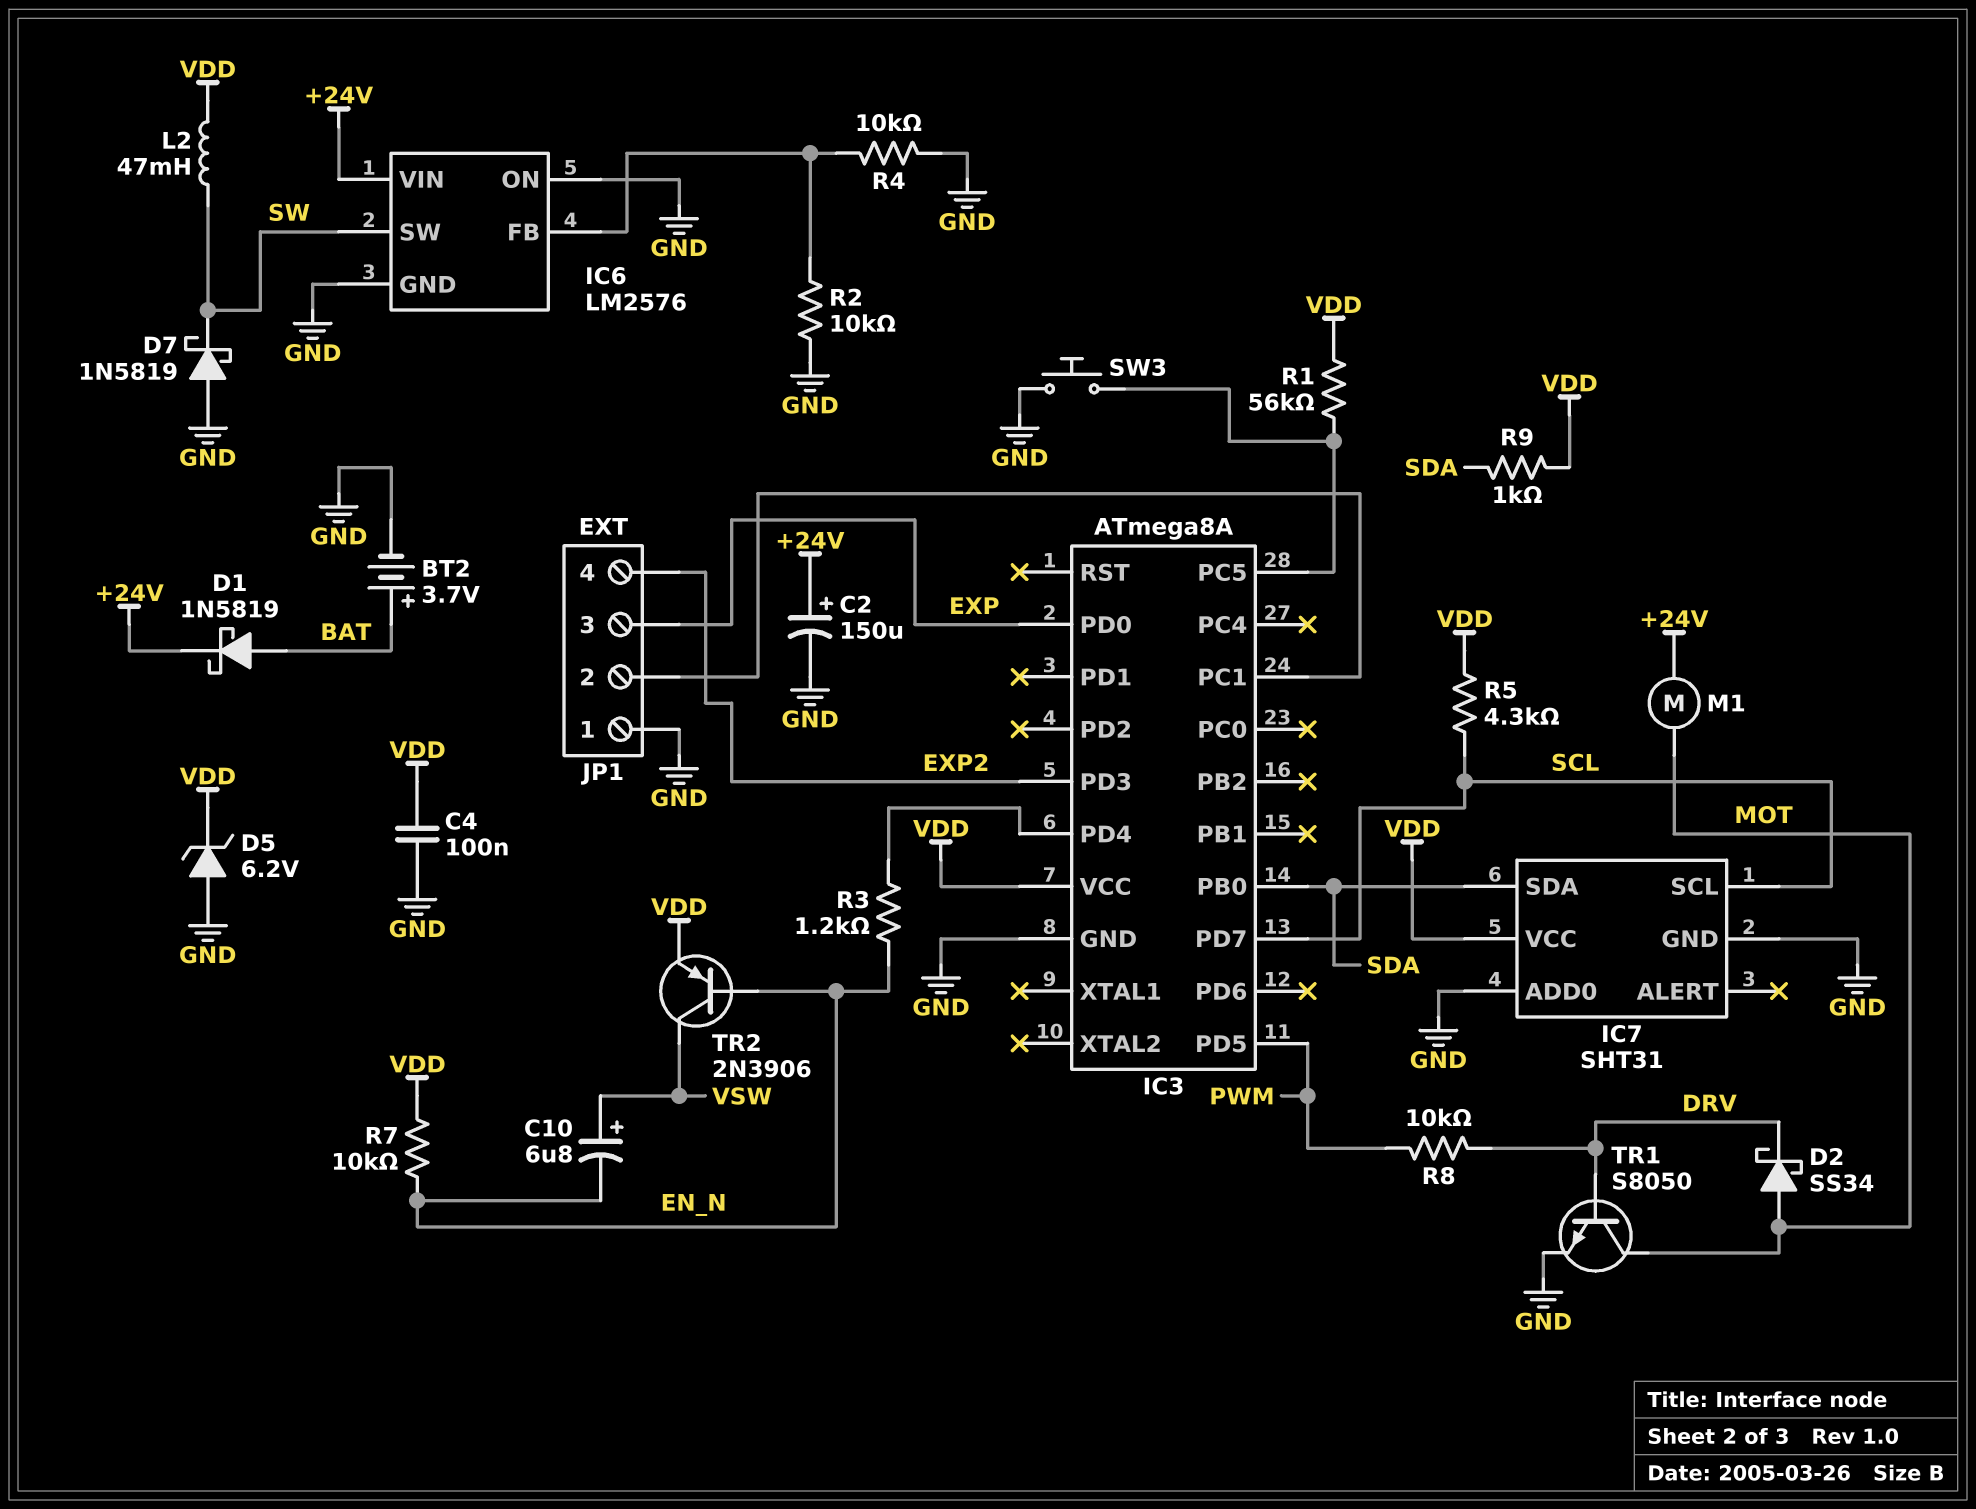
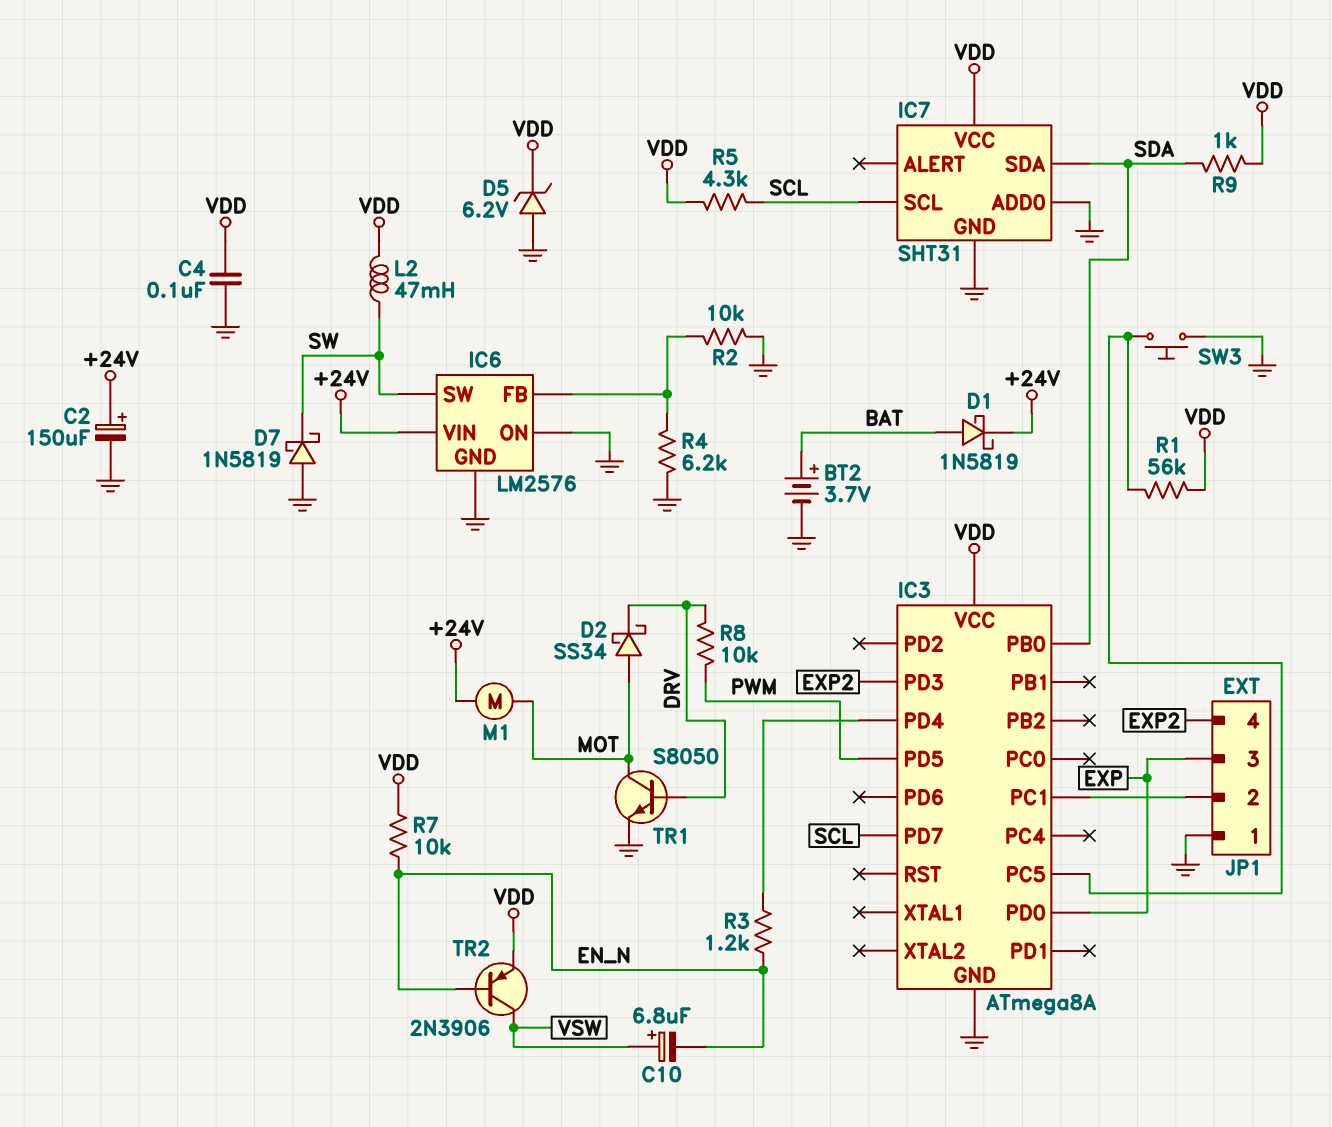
R4: 10k (GND, IC6/FB) -> 6.2k (GND, IC6/FB)

